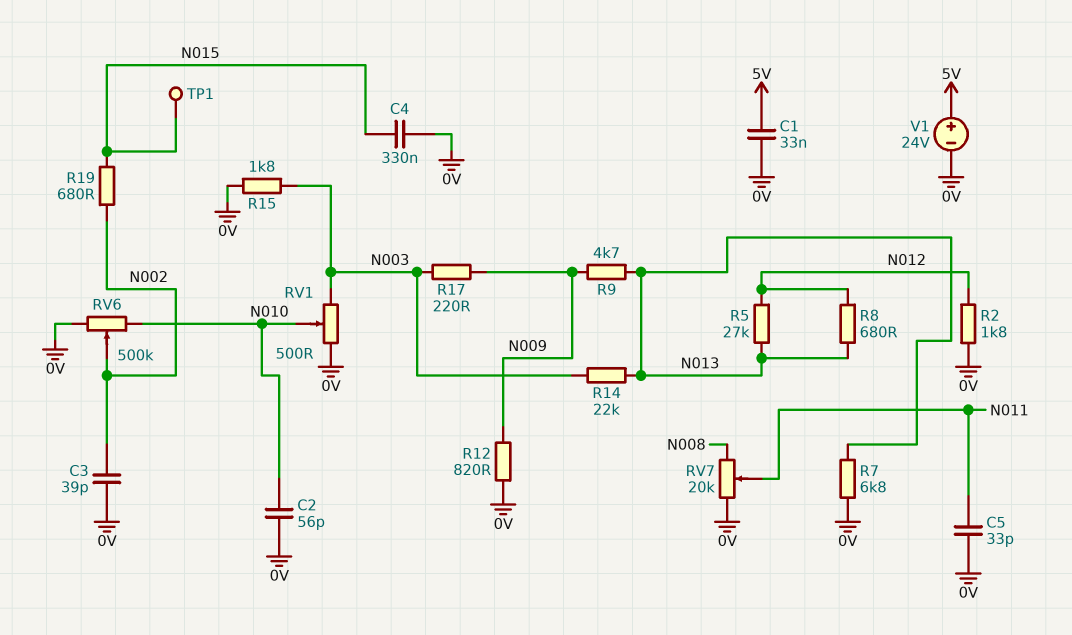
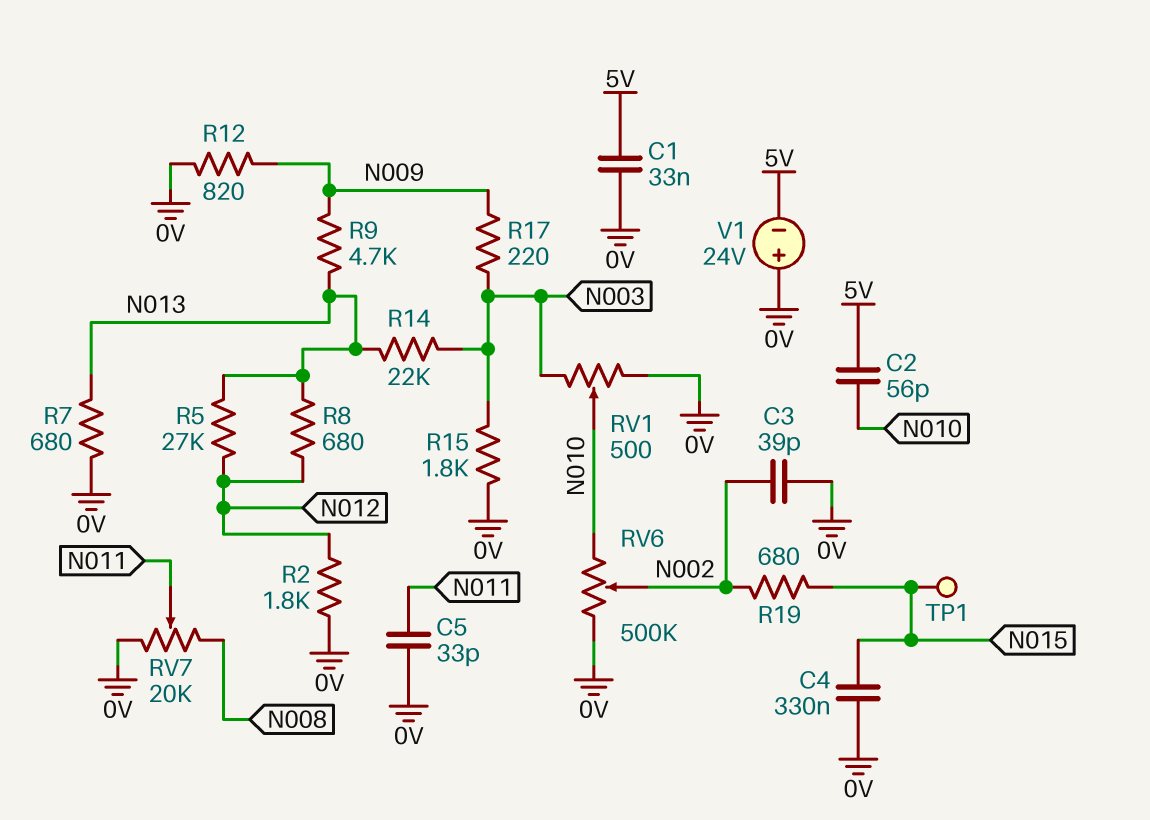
C2: 56pF (0V, N010) -> 56pF (5V, N010)
R7: 6.8k (0V, N013) -> 680 (0V, N013)
V1: 24V (plus 5V, minus 0V) -> 24V (plus 0V, minus 5V)

